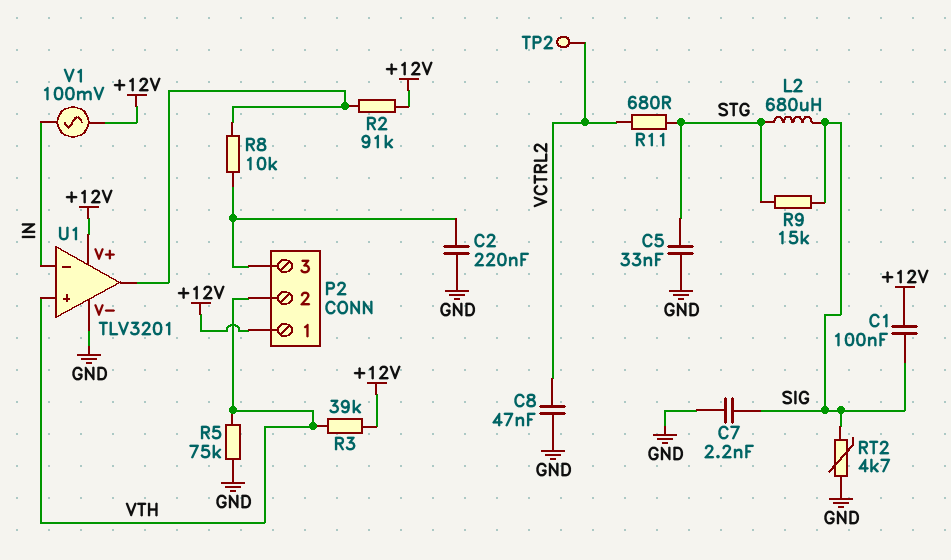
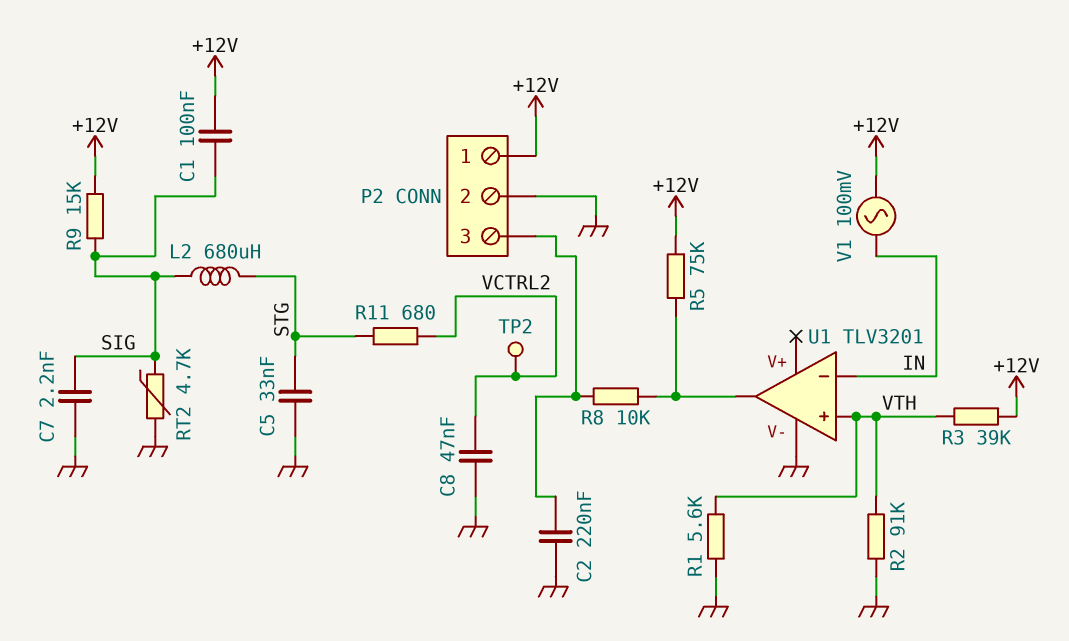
P2 pin 2: VTH -> GND
R1: none -> 5.6k (GND, VTH)
R2: 91k (+12V, U1/out) -> 91k (GND, VTH)
R5: 75k (GND, VTH) -> 75k (+12V, U1/out)
R9: 15k (SIG, STG) -> 15k (+12V, SIG)
U1 pin V+: +12V -> none

